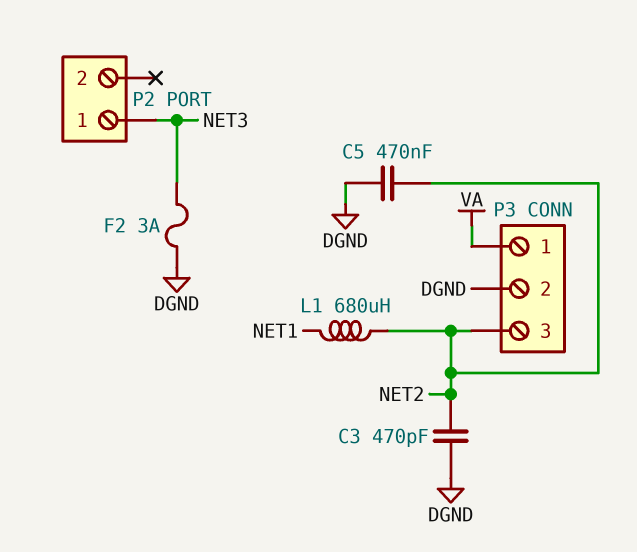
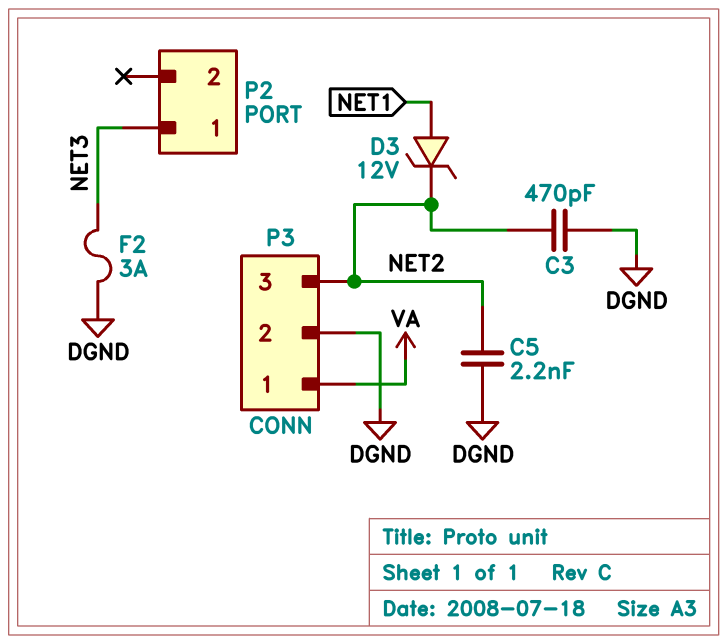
C5: 470nF (DGND, NET2) -> 2.2nF (DGND, NET2)
D3: none -> zener 12V (A NET1, K NET2)
L1: 680uH (NET1, NET2) -> none

